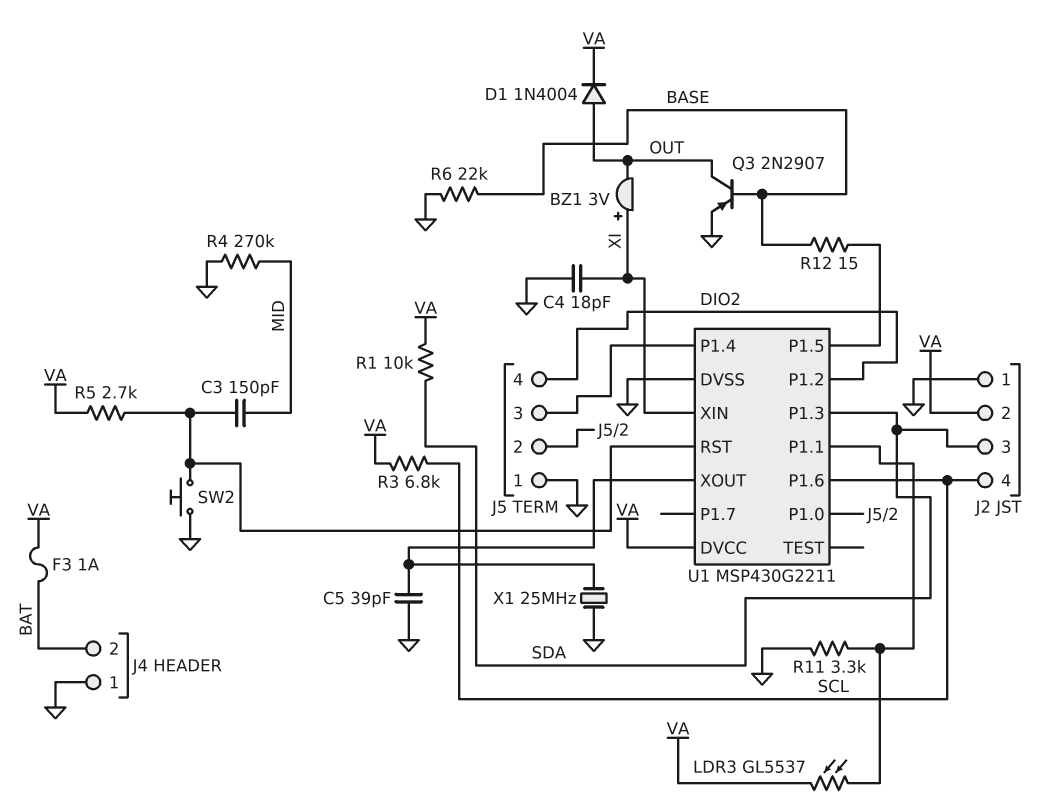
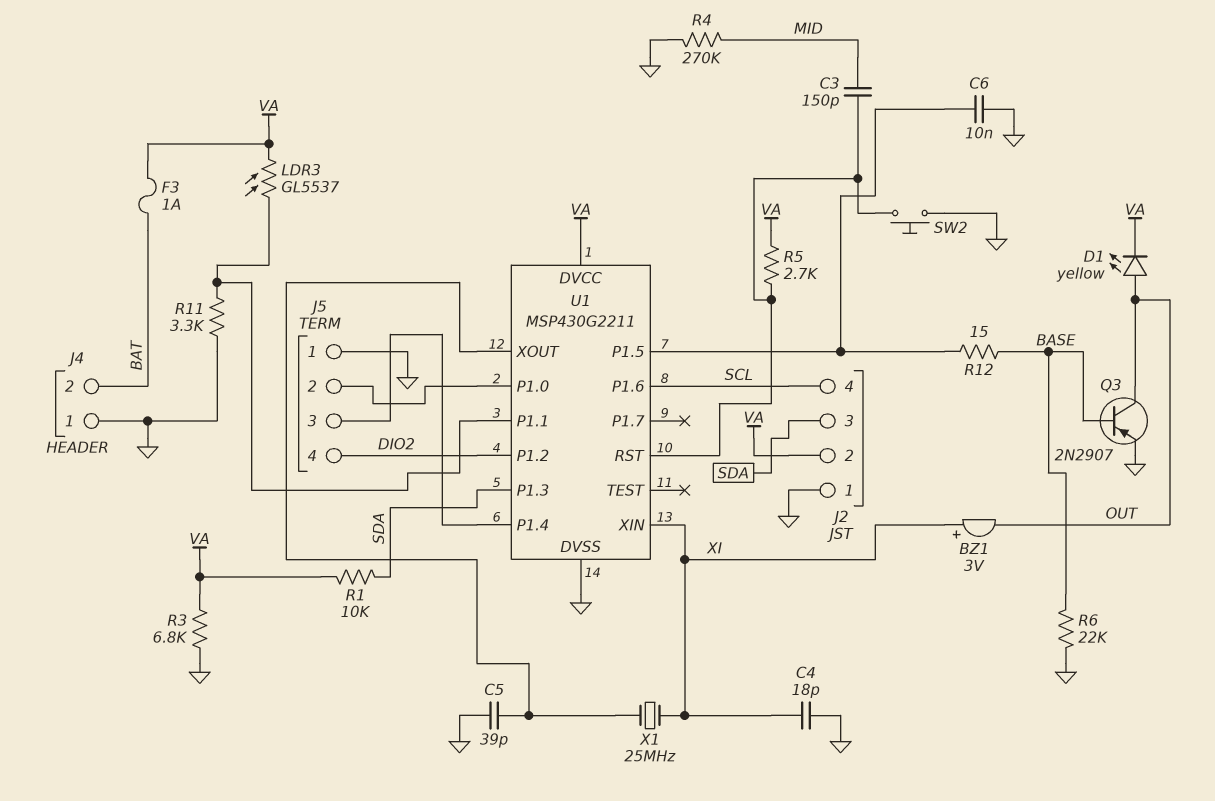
C6: none -> 10nF (GND, U1/P1.5)
D1: diode 1N4004 (A OUT, K VA) -> LED yellow (A OUT, K VA)
R3: 6.8k (SCL, VA) -> 6.8k (GND, VA)
X1: 25MHz (GND, U1/XOUT) -> 25MHz (U1/XOUT, XI)

